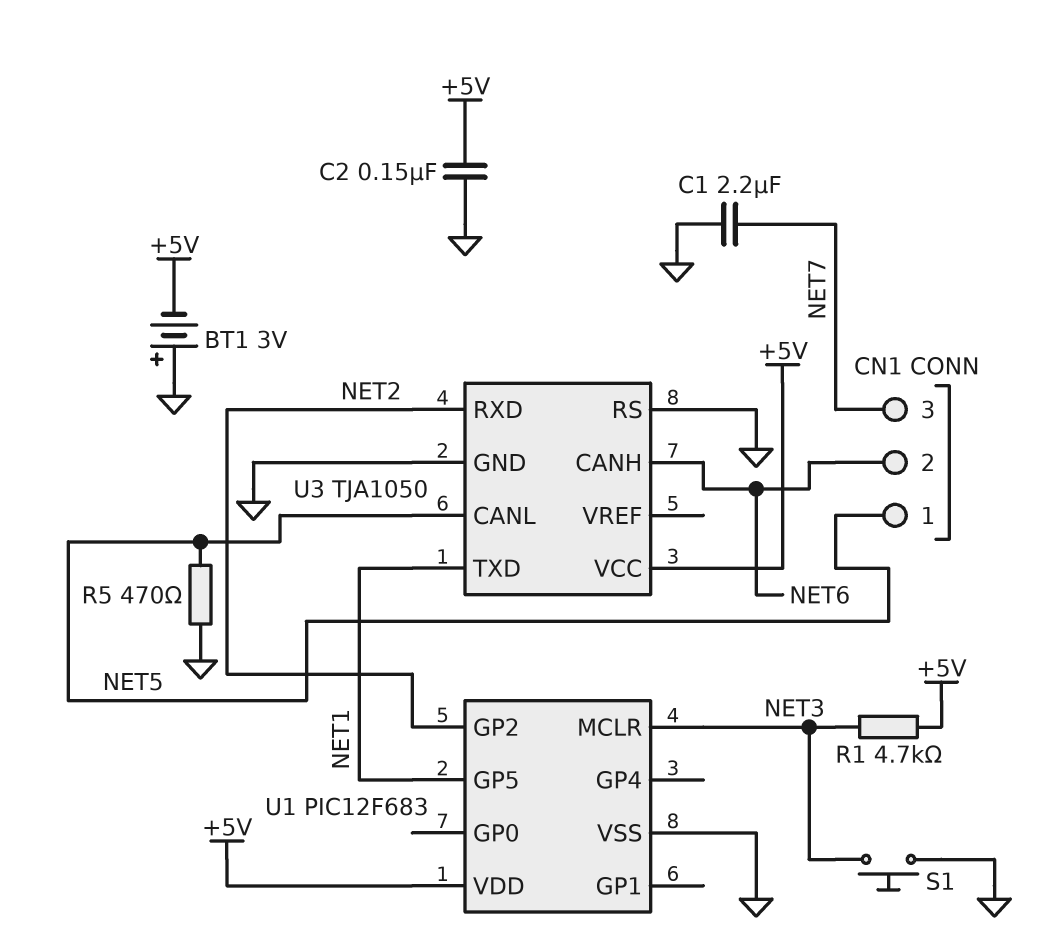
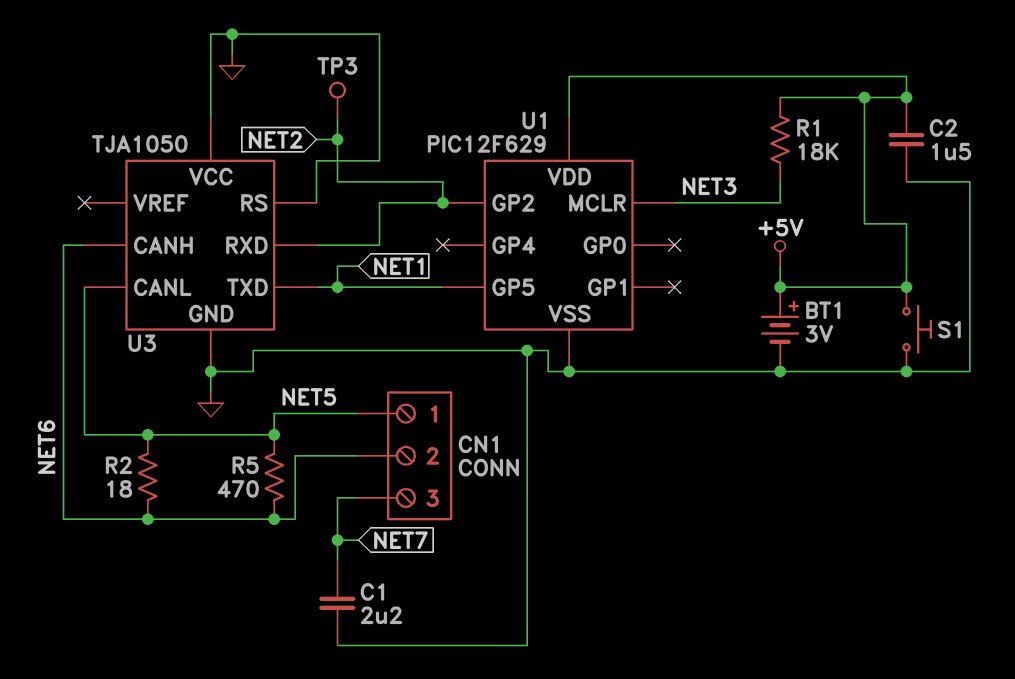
BT1: 3V (plus GND, minus +5V) -> 3V (plus +5V, minus GND)
C2: 150nF (+5V, GND) -> 1.5uF (+5V, GND)
R1: 4.7k (+5V, NET3) -> 18k (+5V, NET3)
R2: none -> 18 (NET5, NET6)
R5: 470 (GND, NET5) -> 470 (NET5, NET6)
S1: button (GND, NET3) -> button (+5V, GND)
TP3: none -> test point (NET2)
U1: PIC12F683 -> PIC12F629
U3 pin VCC: +5V -> GND

